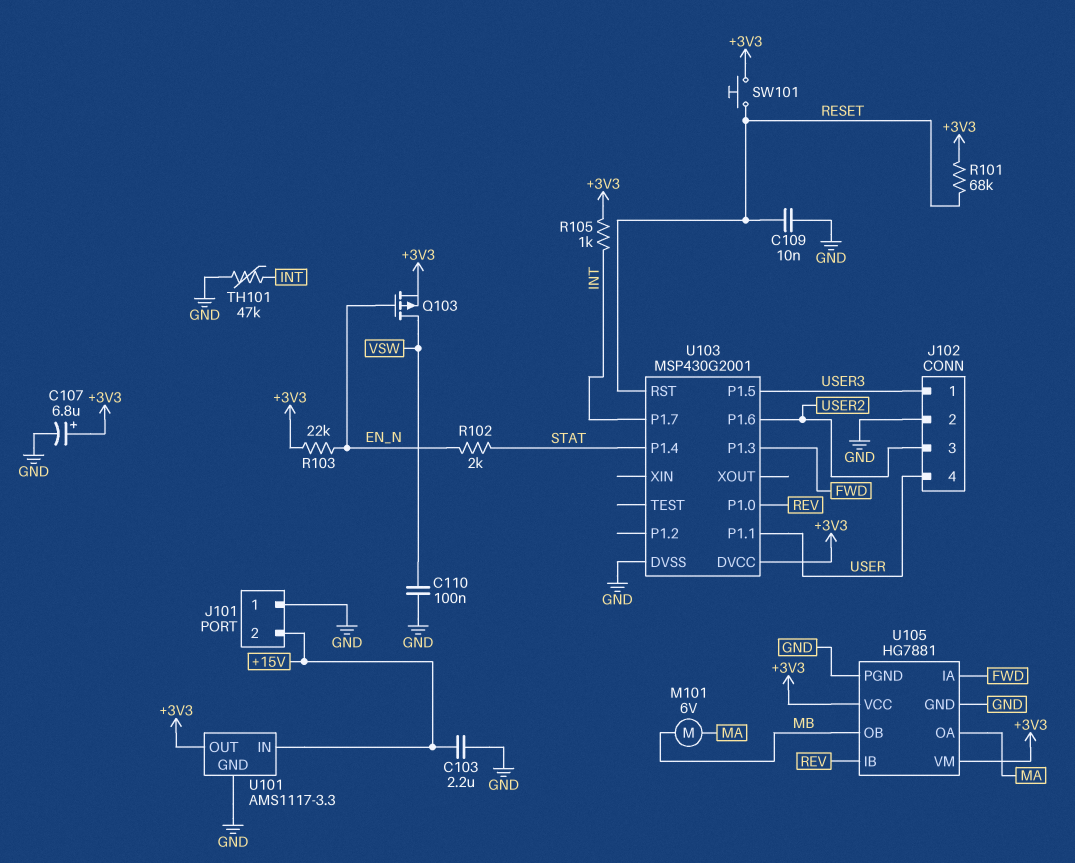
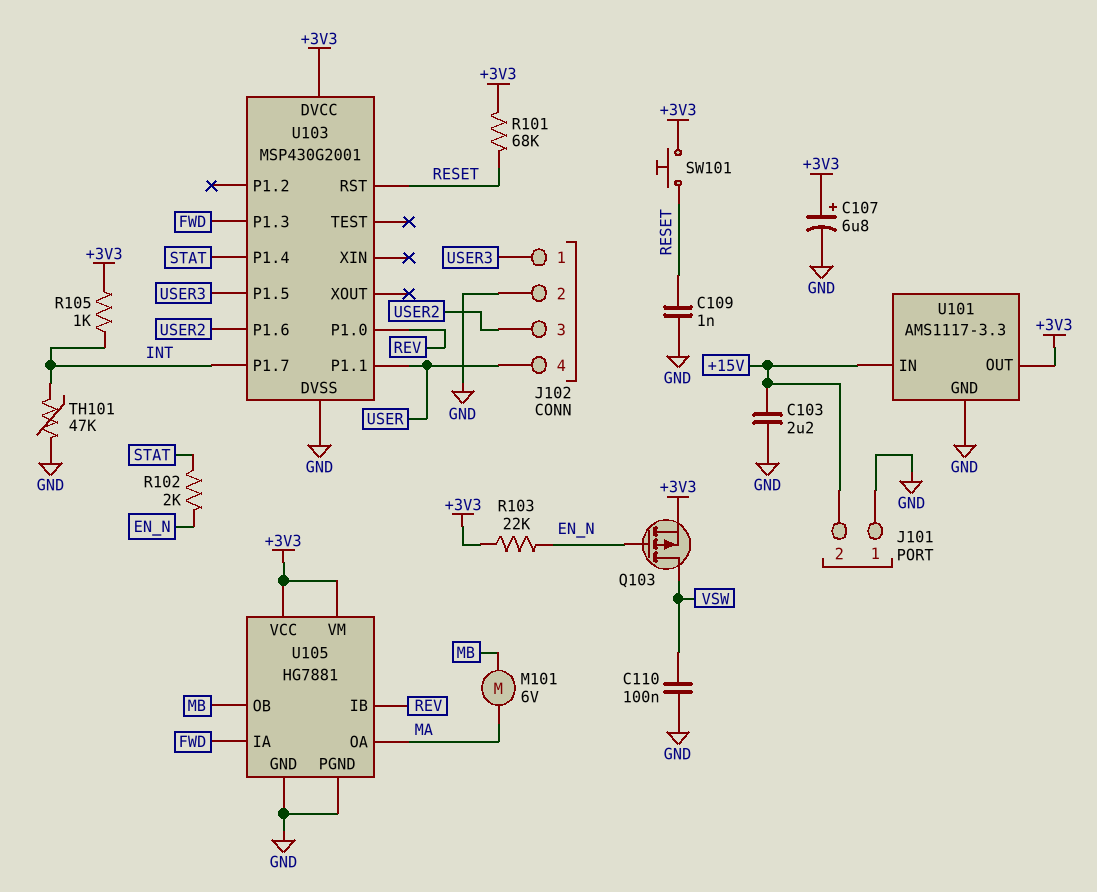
C109: 10nF (GND, RESET) -> 1nF (GND, RESET)

